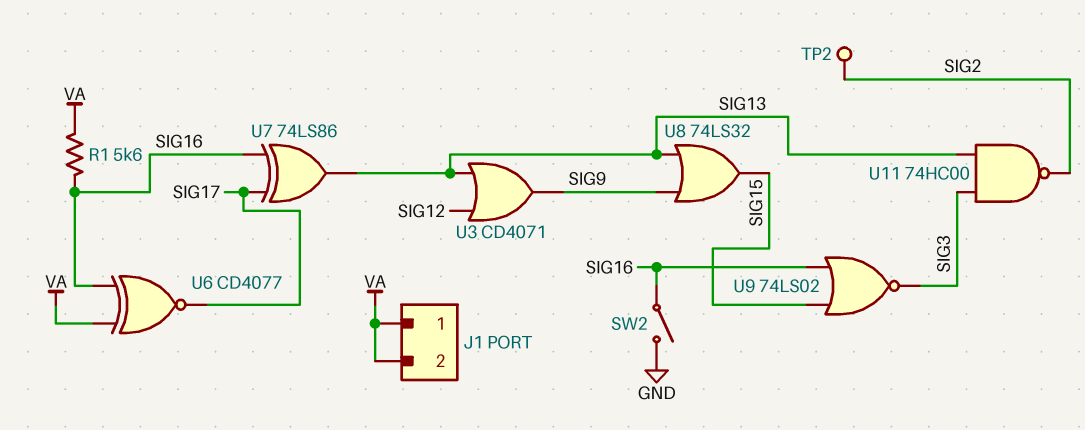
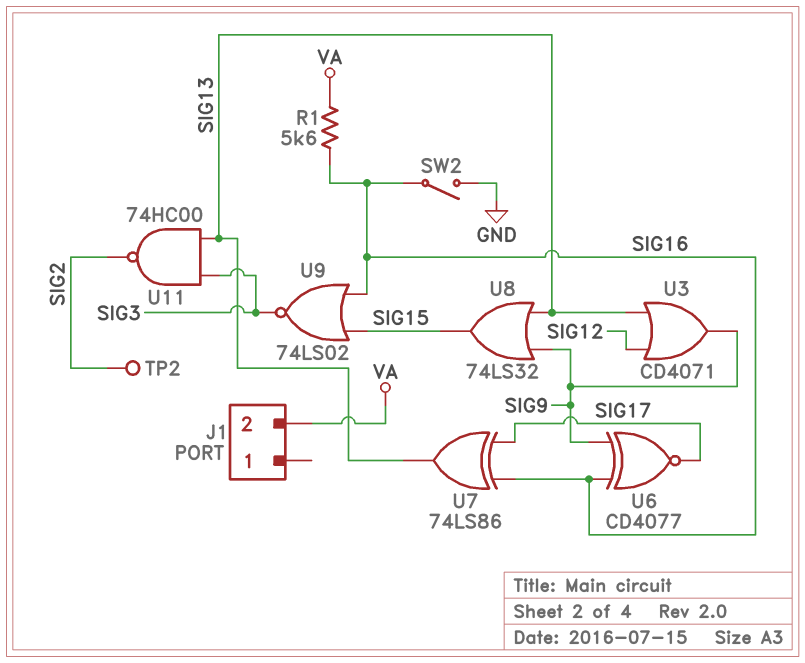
J1 pin 1: VA -> none
U6: XNOR CD4077 (in SIG16, in VA, out SIG17) -> XNOR CD4077 (in SIG9, in SIG16, out SIG17)

